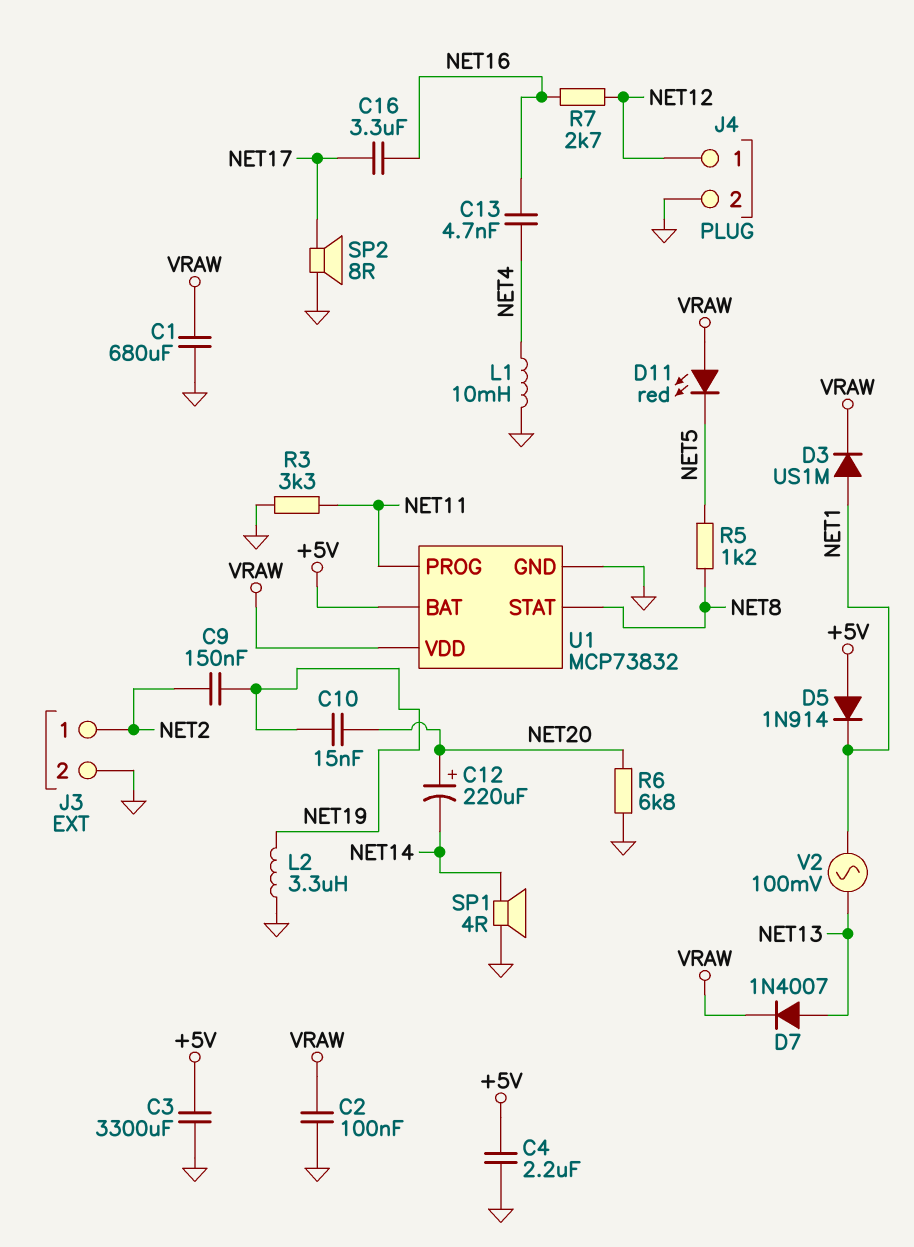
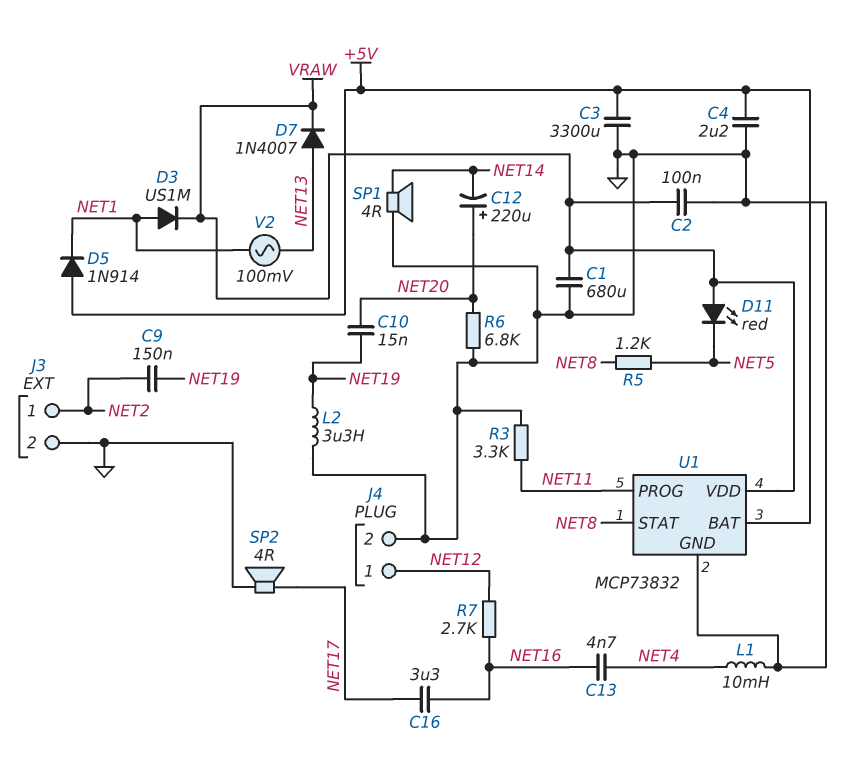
SP2: speaker 8R (GND, NET17) -> speaker 4R (GND, NET17)

